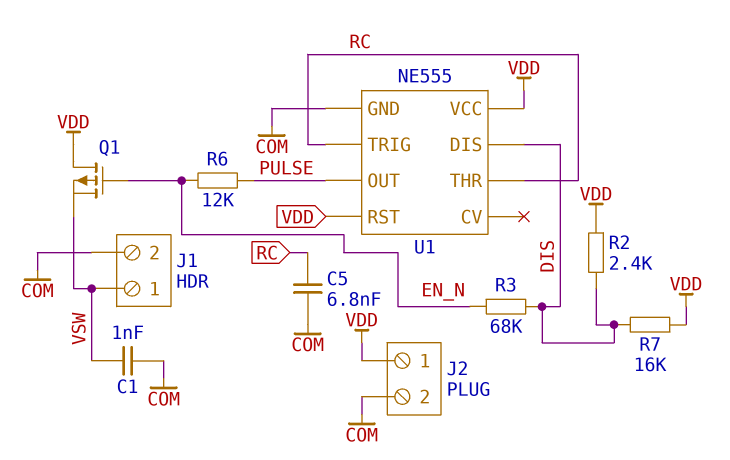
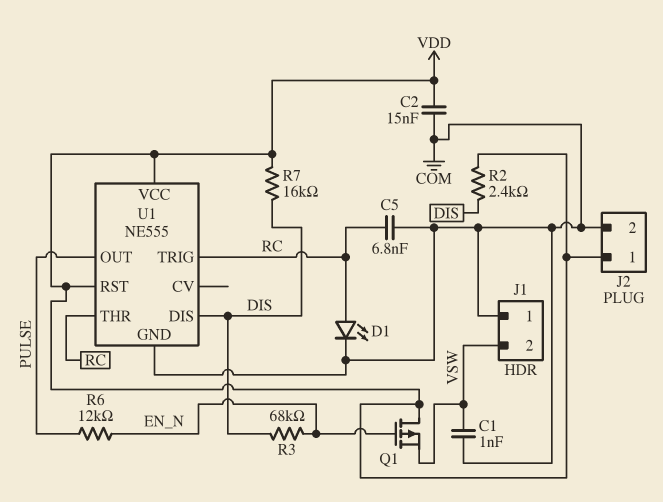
C2: none -> 15nF (COM, VDD)
D1: none -> LED (A RC, K COM)
J1 pin 1: VSW -> COM
J1 pin 2: COM -> VSW

